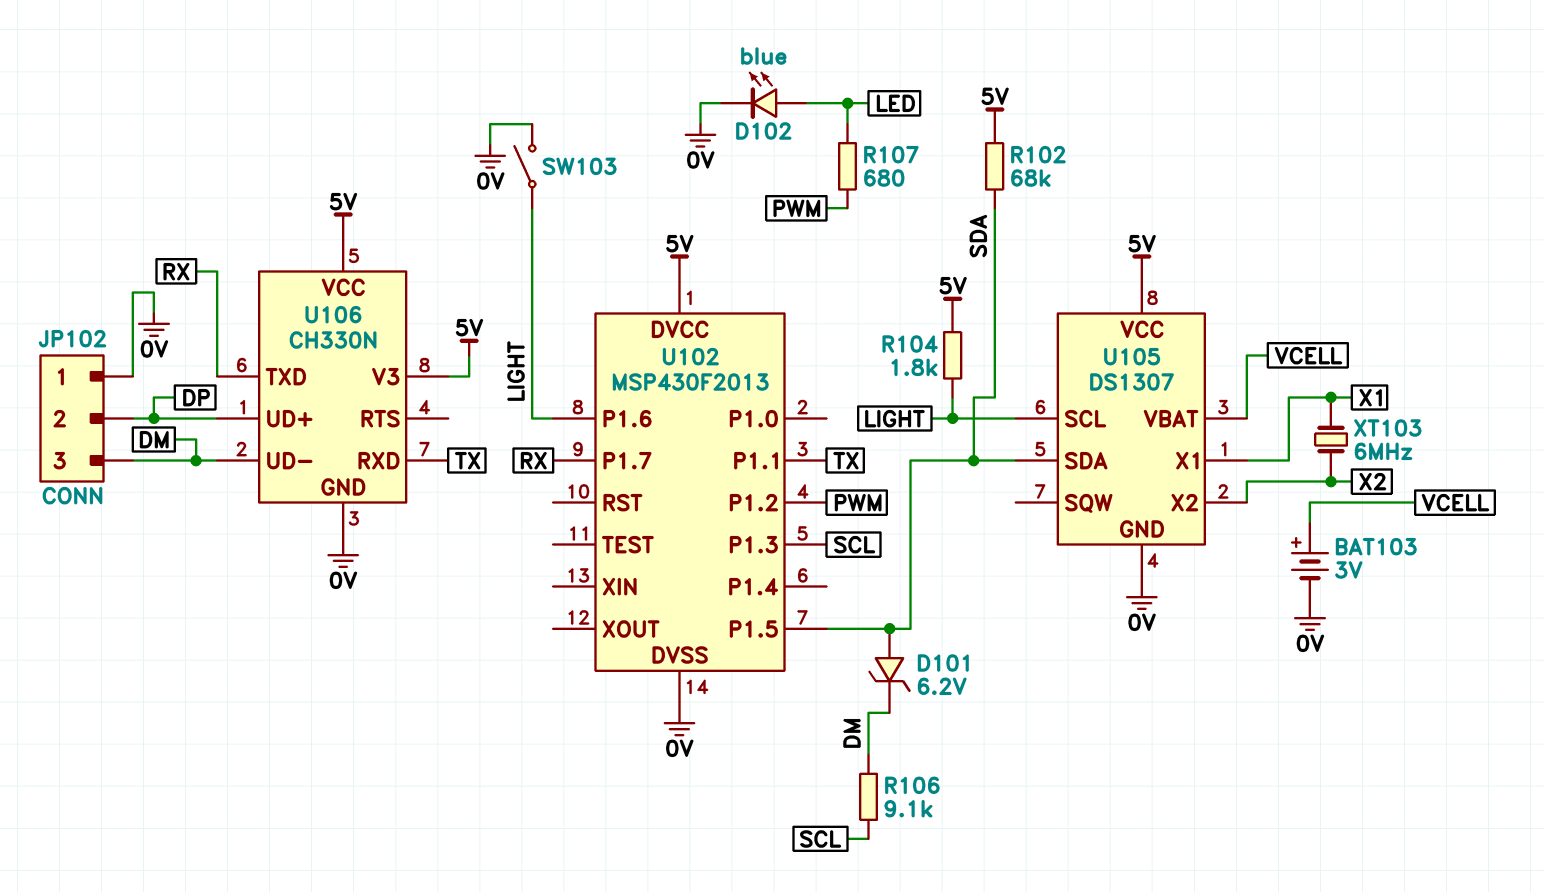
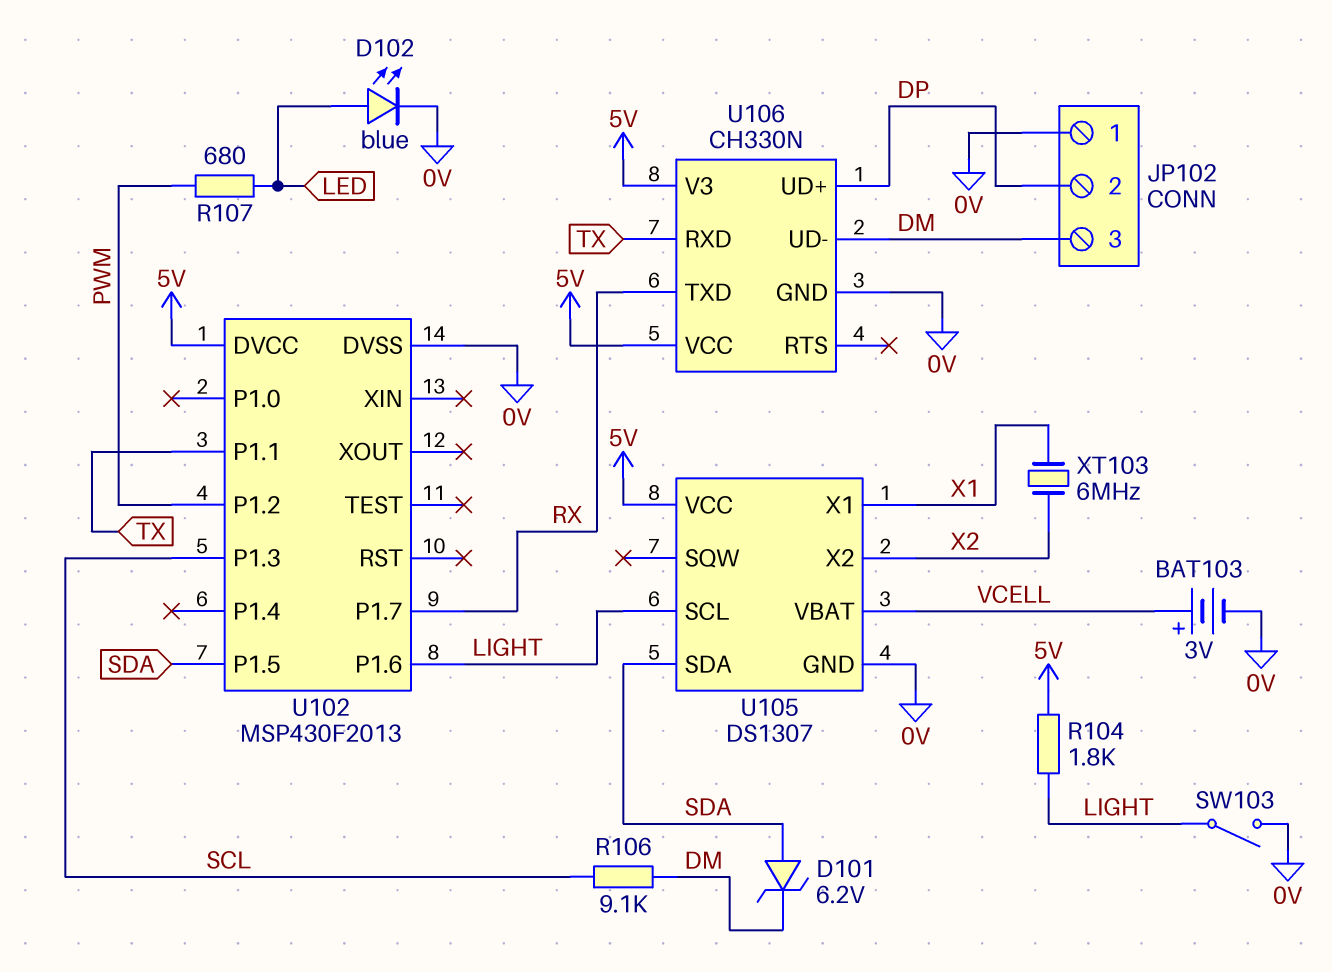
R102: 68k (5V, SDA) -> none

